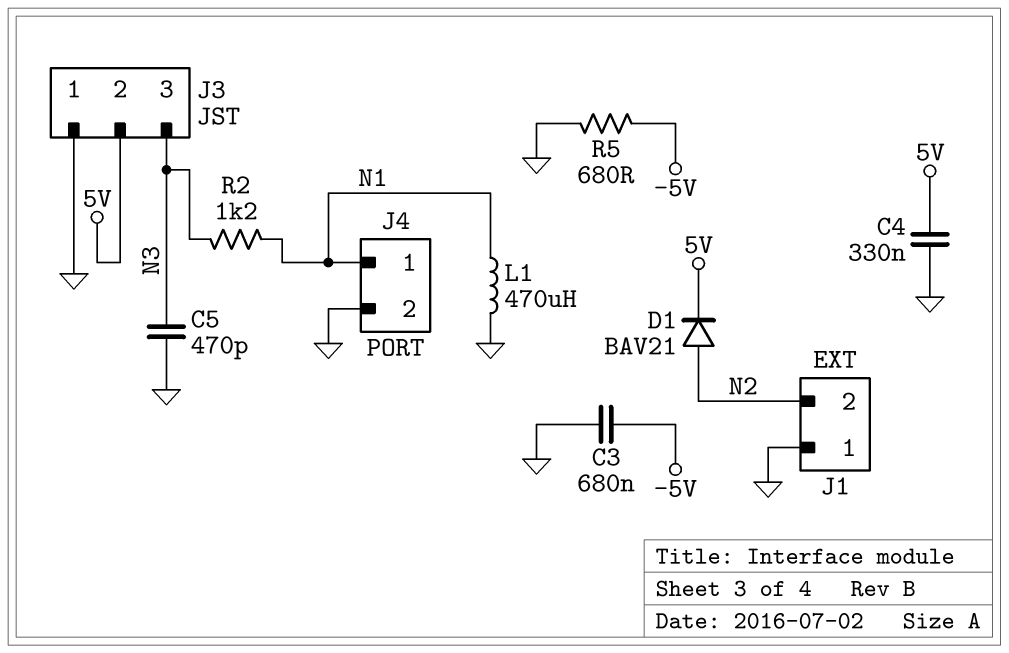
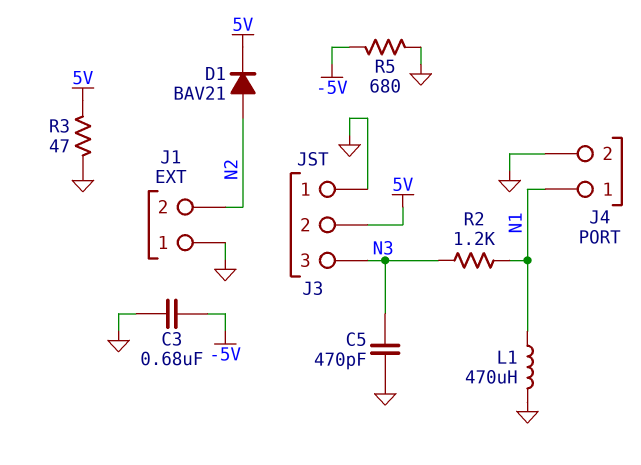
C4: 330nF (5V, GND) -> none
R3: none -> 47 (5V, GND)

